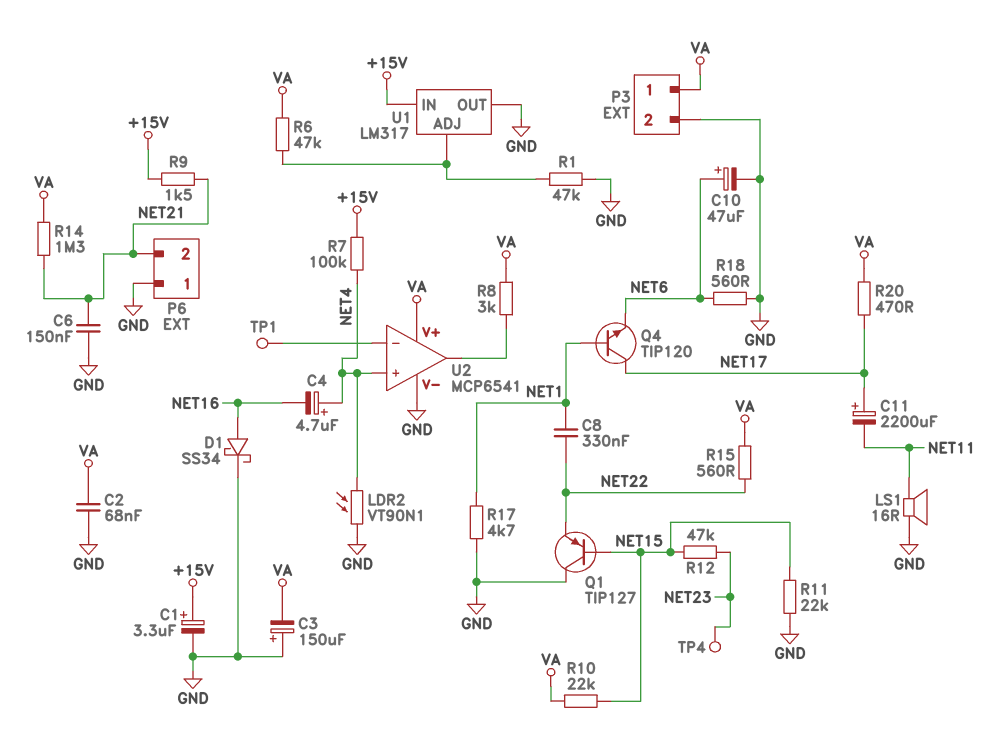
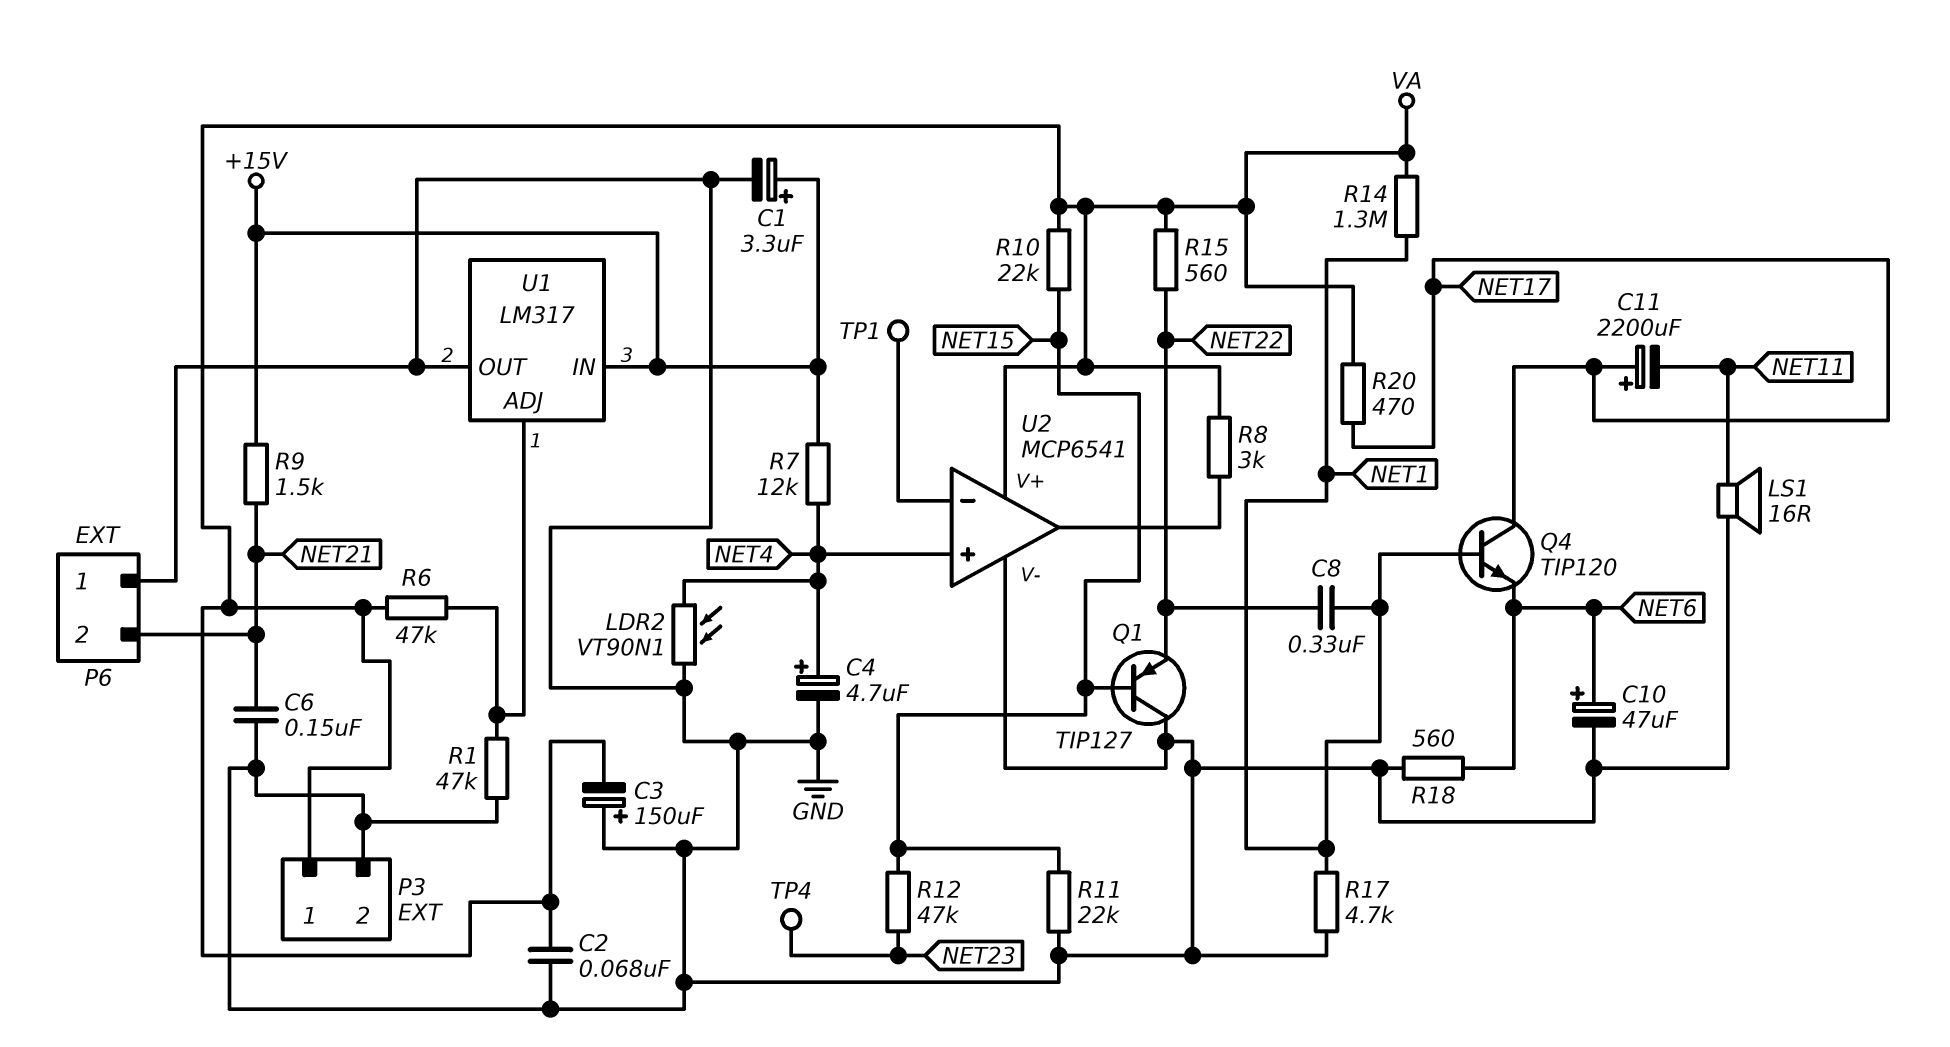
C4: 4.7uF (plus NET4, minus NET16) -> 4.7uF (plus NET4, minus GND)
D1: schottky SS34 (A NET16, K GND) -> none
R7: 100k (+15V, NET4) -> 12k (+15V, NET4)
R14: 1.3M (NET21, VA) -> 1.3M (NET1, VA)

